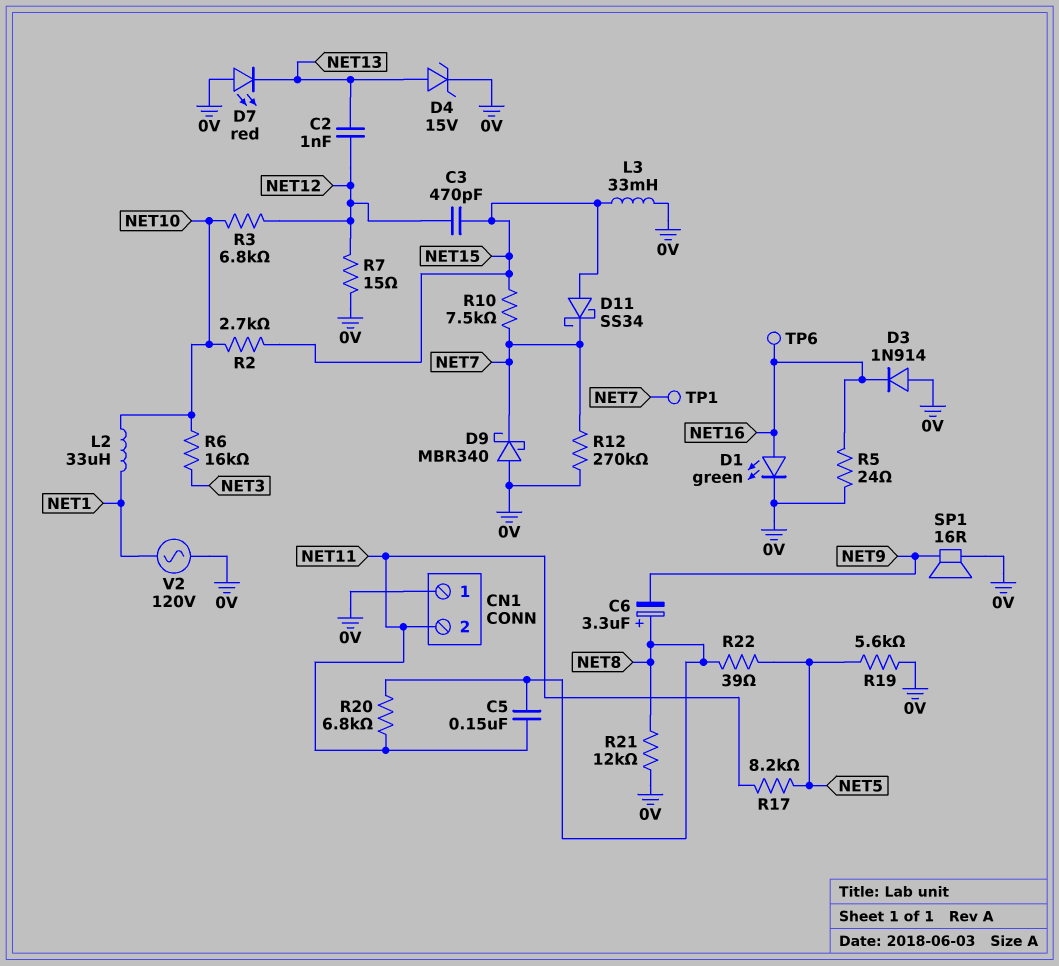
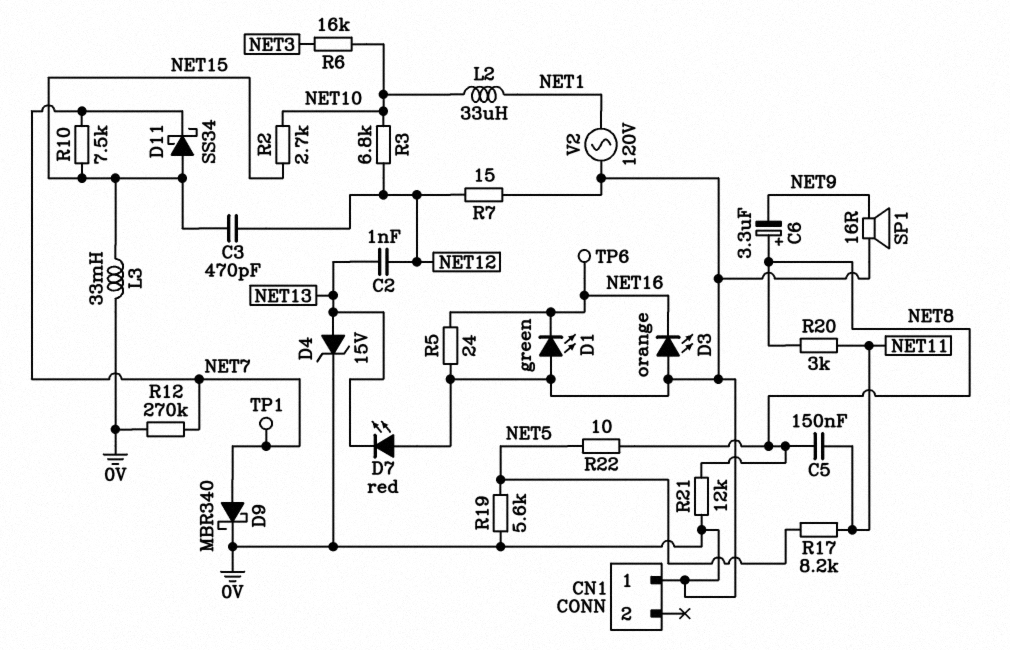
CN1 pin 2: NET11 -> none
D1: LED green (A NET16, K 0V) -> LED green (A 0V, K NET16)
D3: diode 1N914 (A 0V, K NET16) -> LED orange (A 0V, K NET16)
D9: schottky MBR340 (A 0V, K NET7) -> schottky MBR340 (A NET7, K 0V)
R20: 6.8k (NET8, NET11) -> 3k (NET8, NET11)
R22: 39 (NET5, NET8) -> 10 (NET5, NET8)

